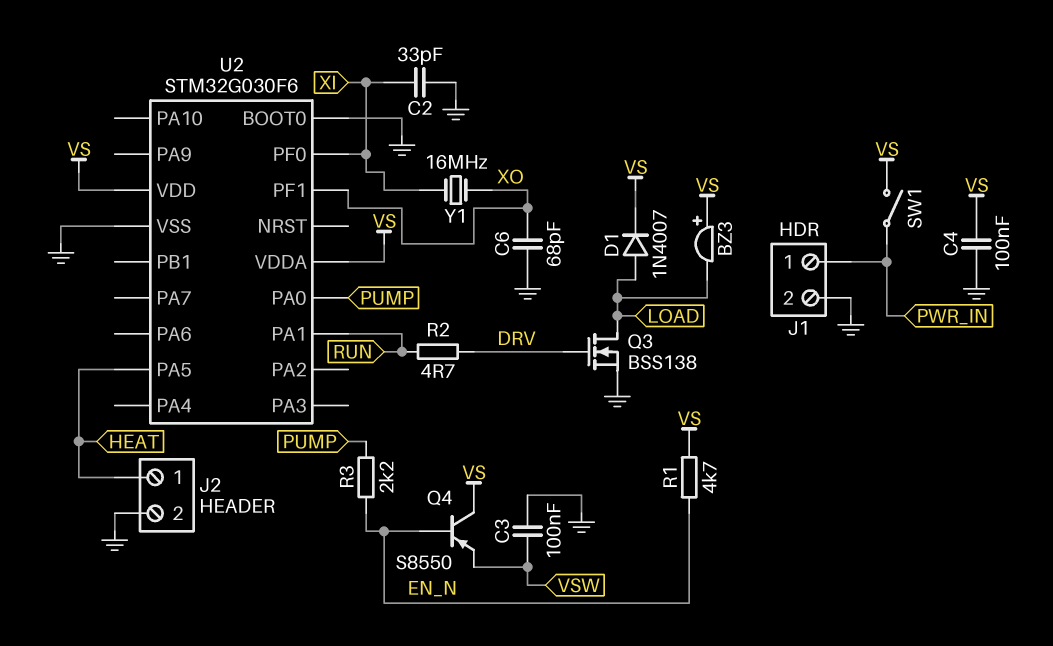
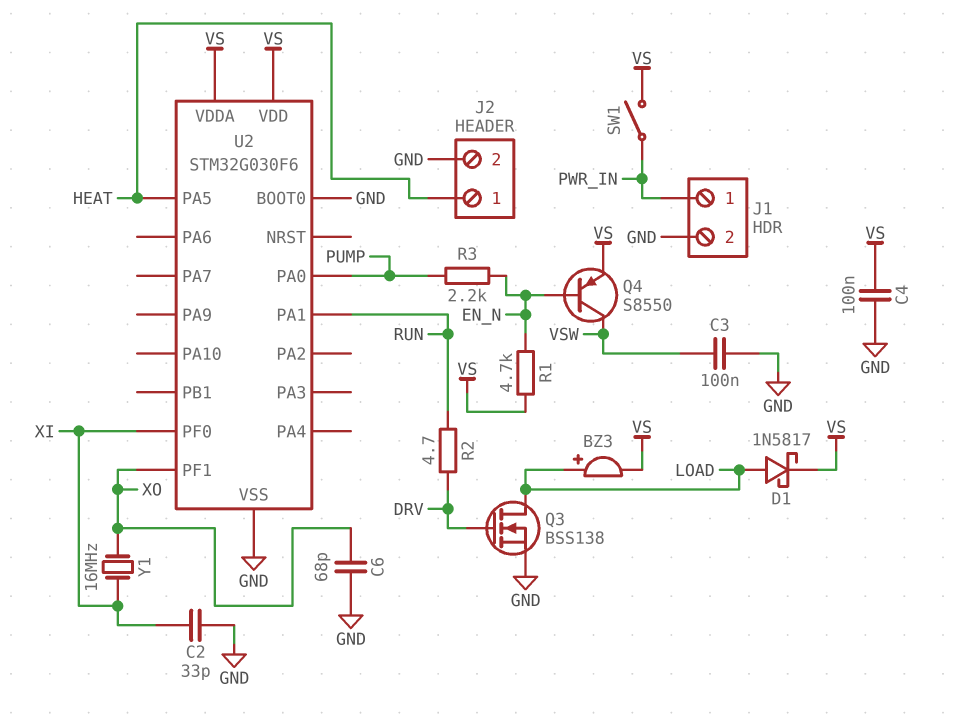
BZ3: buzzer (plus VS, minus LOAD) -> buzzer (plus LOAD, minus VS)
D1: diode 1N4007 (A LOAD, K VS) -> schottky 1N5817 (A LOAD, K VS)
Q4: PNP S8550 (B EN_N, C VS, E VSW) -> PNP S8550 (B EN_N, C VSW, E VS)

